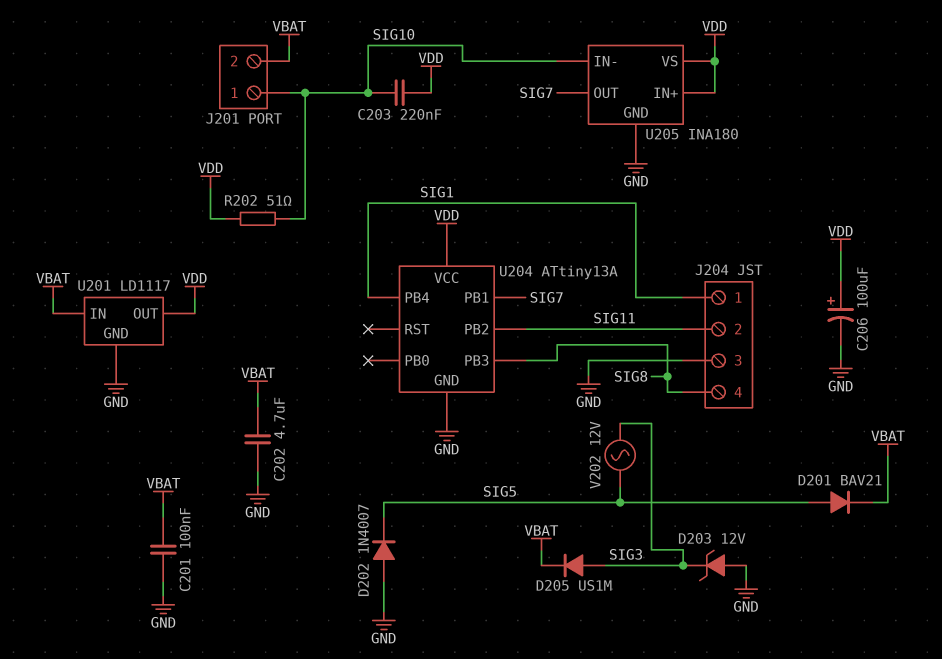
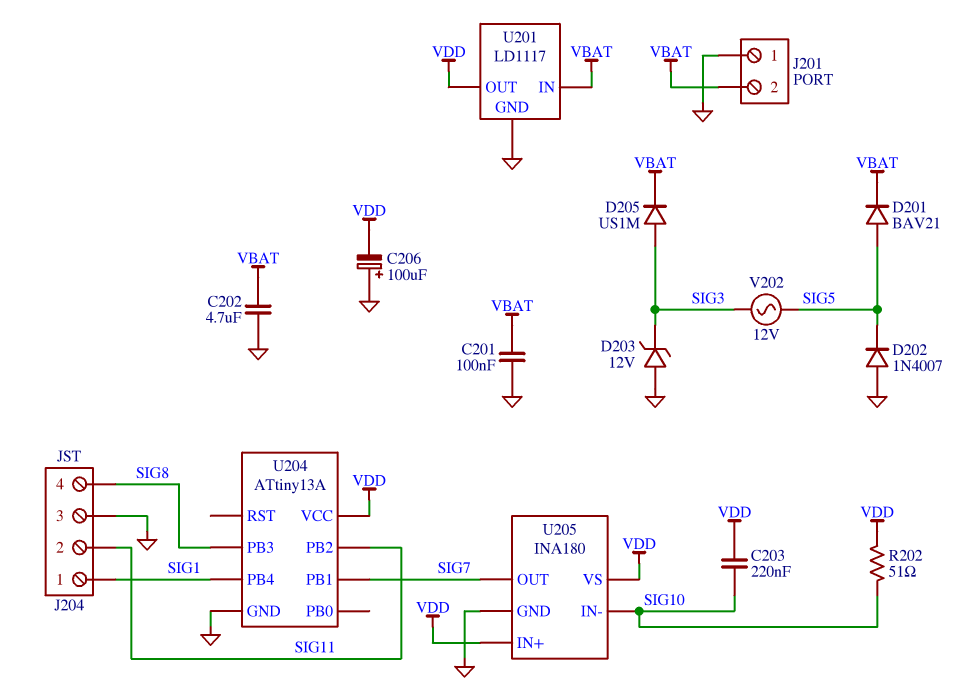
C206: 100uF (plus VDD, minus GND) -> 100uF (plus GND, minus VDD)
J201 pin 1: SIG10 -> GND

